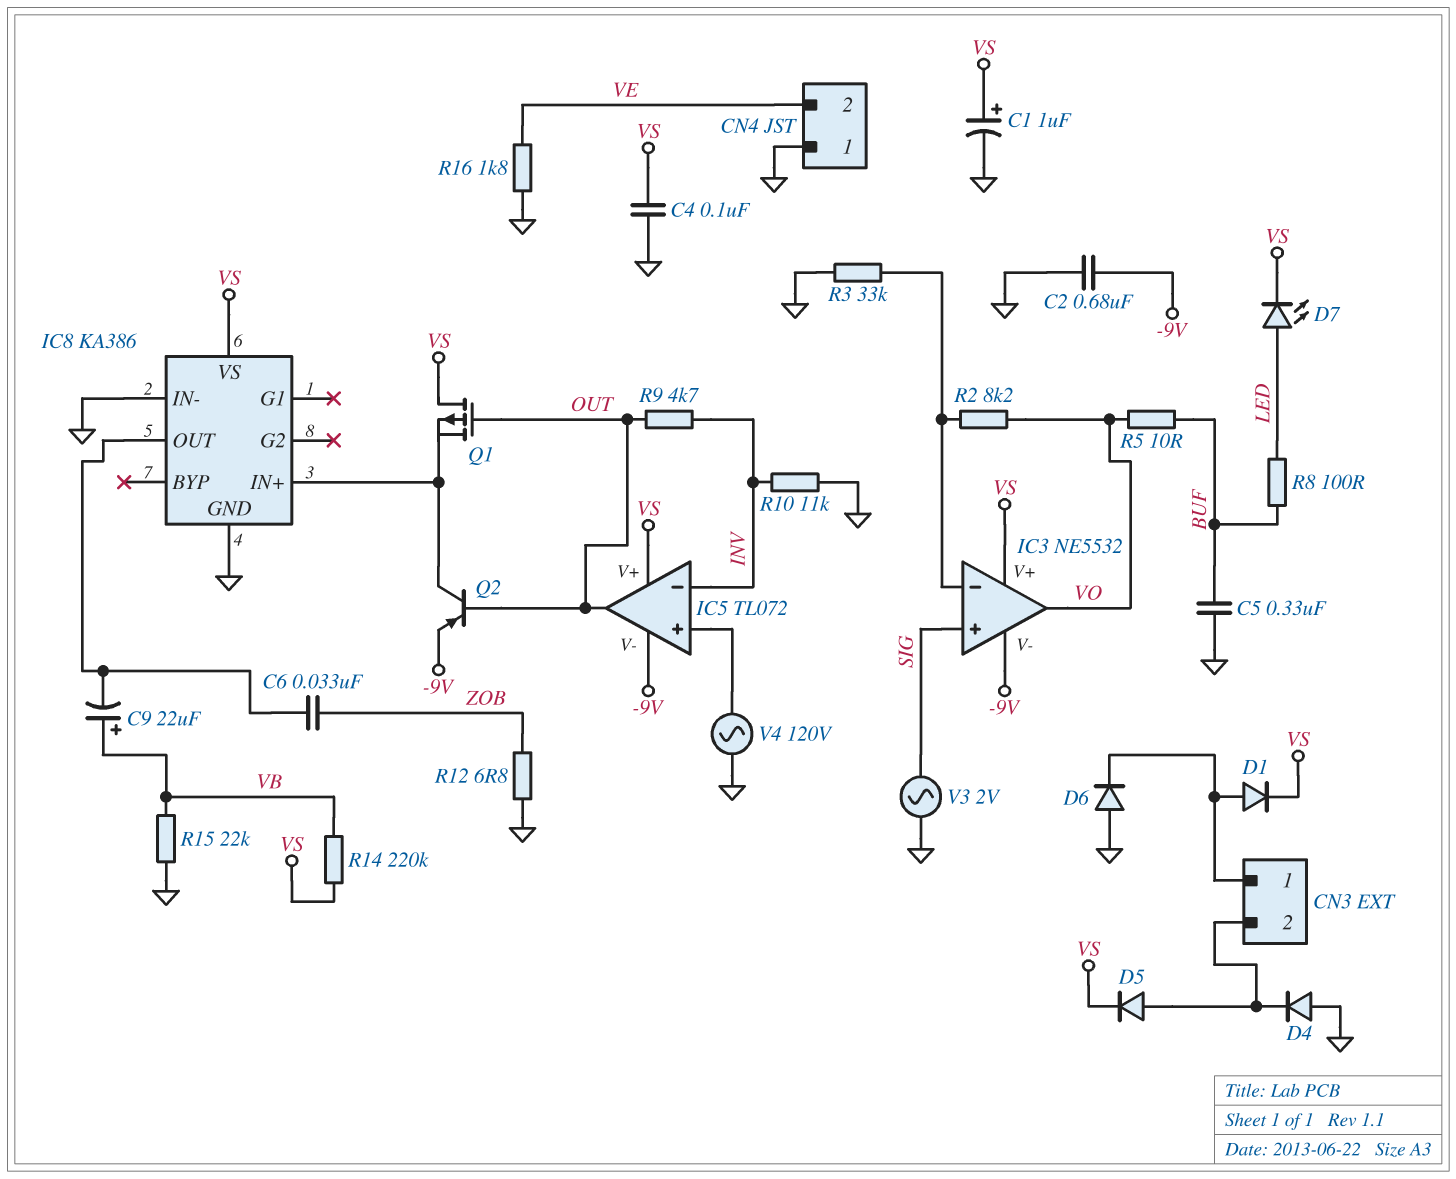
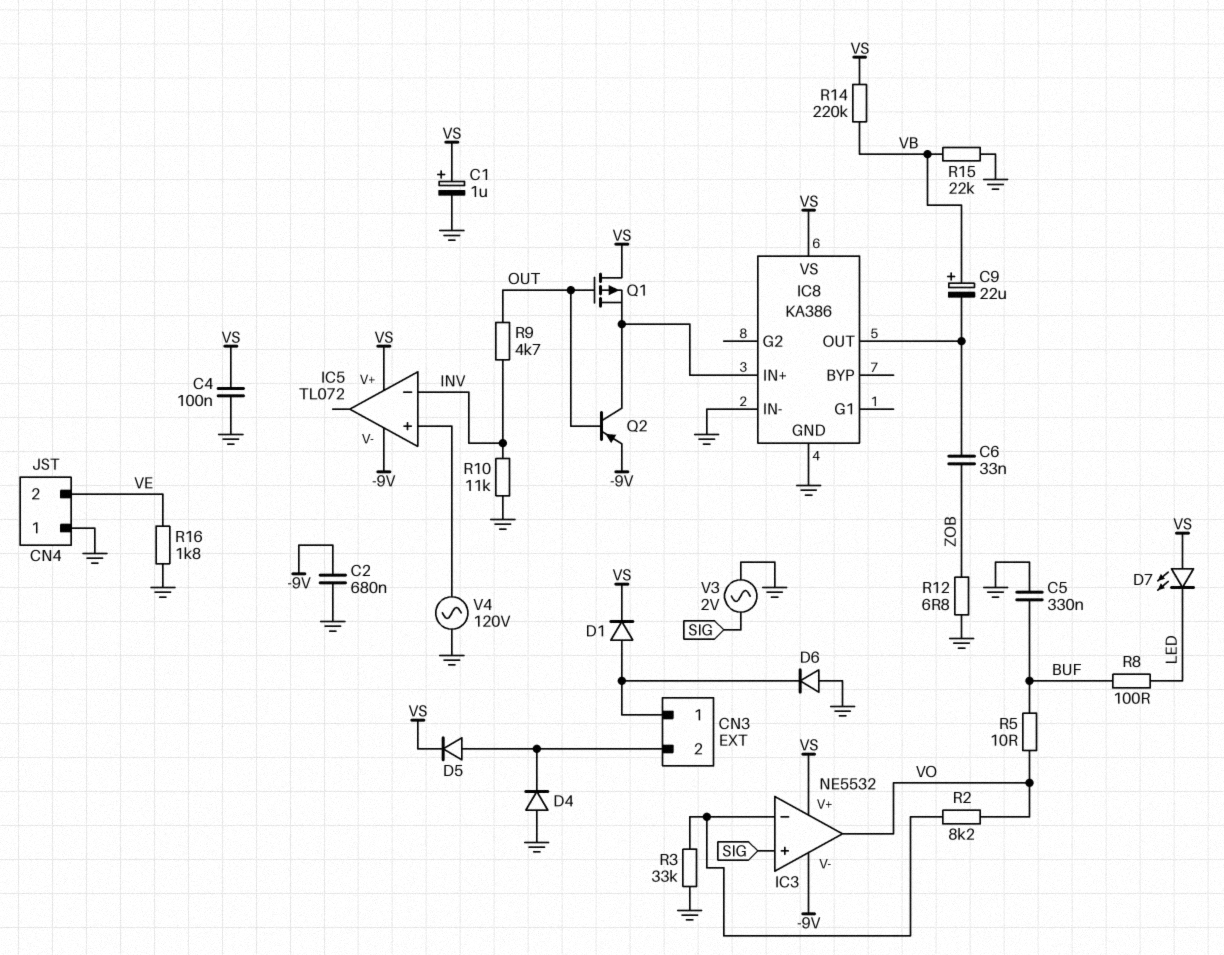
D7: LED (A LED, K VS) -> LED (A VS, K LED)
IC5 pin out: OUT -> none

